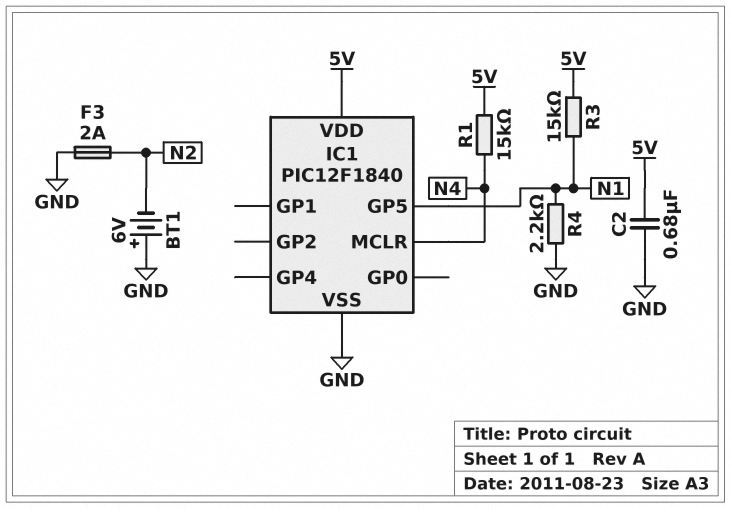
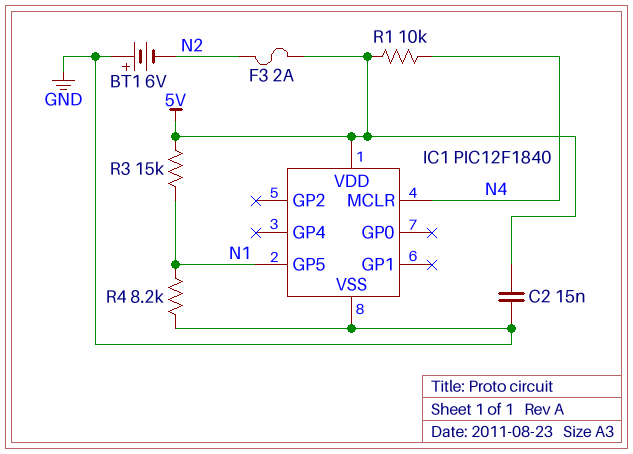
C2: 680nF (5V, GND) -> 15nF (5V, GND)
F3: 2A (GND, N2) -> 2A (5V, N2)
R1: 15k (5V, N4) -> 10k (5V, N4)
R4: 2.2k (GND, N1) -> 8.2k (GND, N1)

